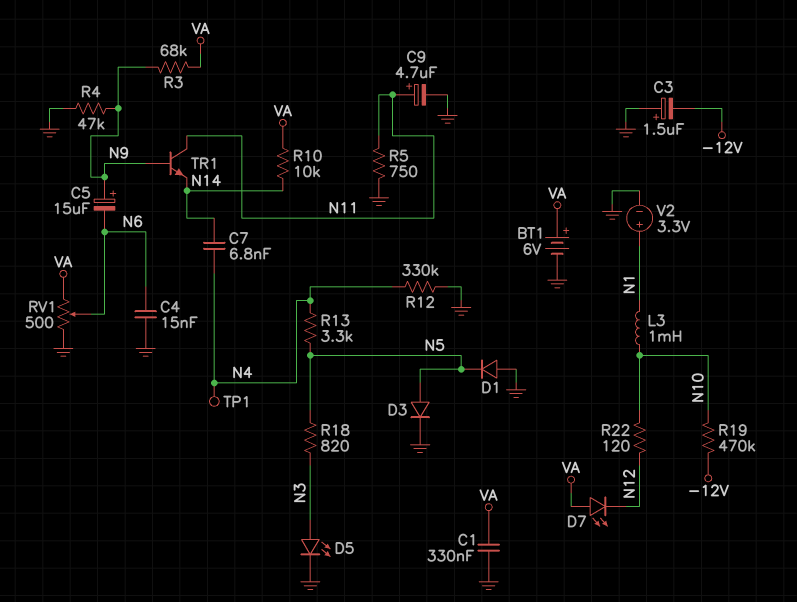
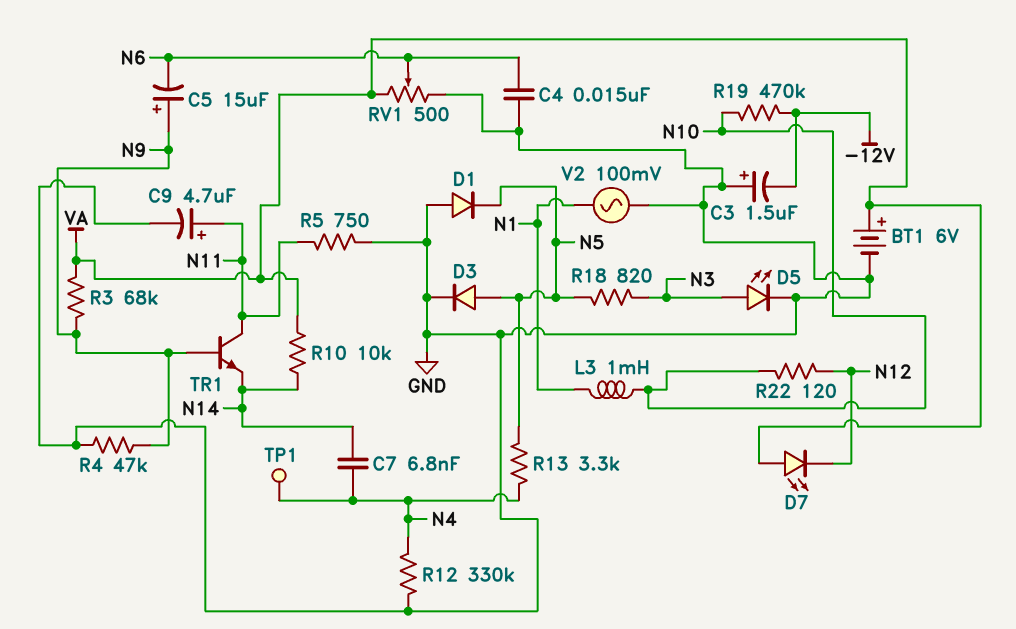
C1: 330nF (GND, VA) -> none
V2: 3.3V (plus N1, minus GND) -> AC 100mV (GND, N1)

